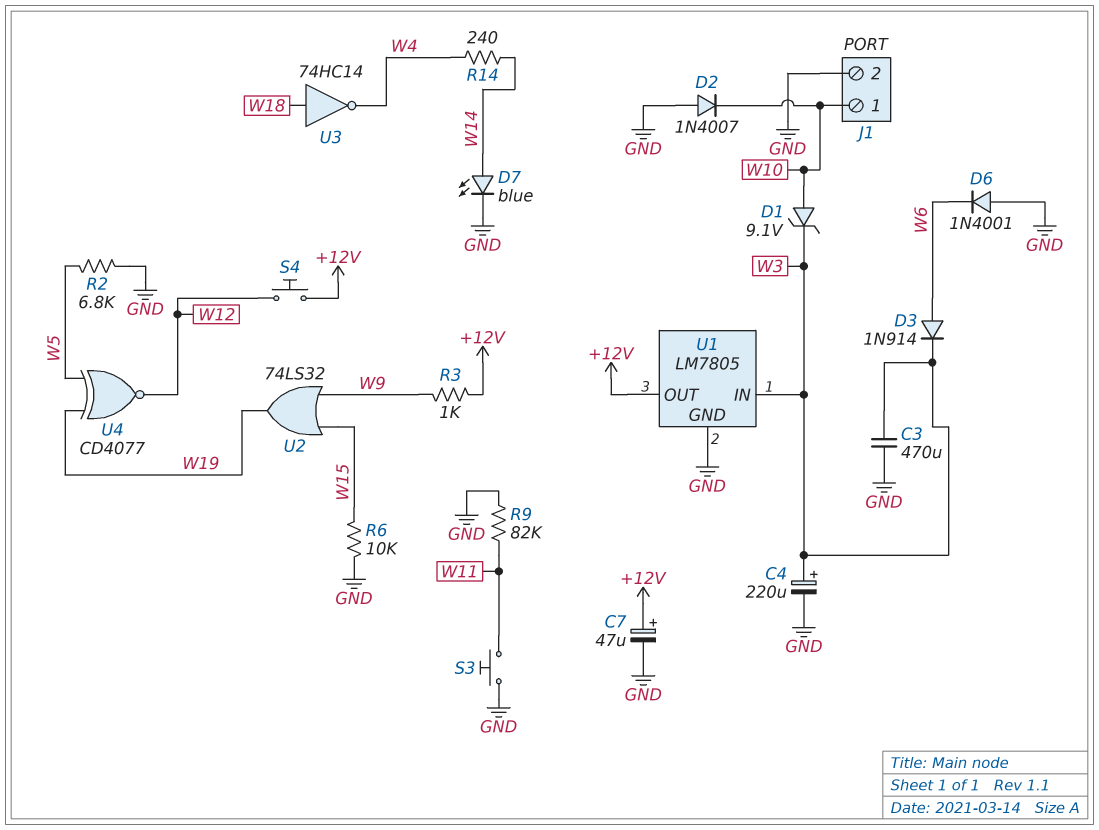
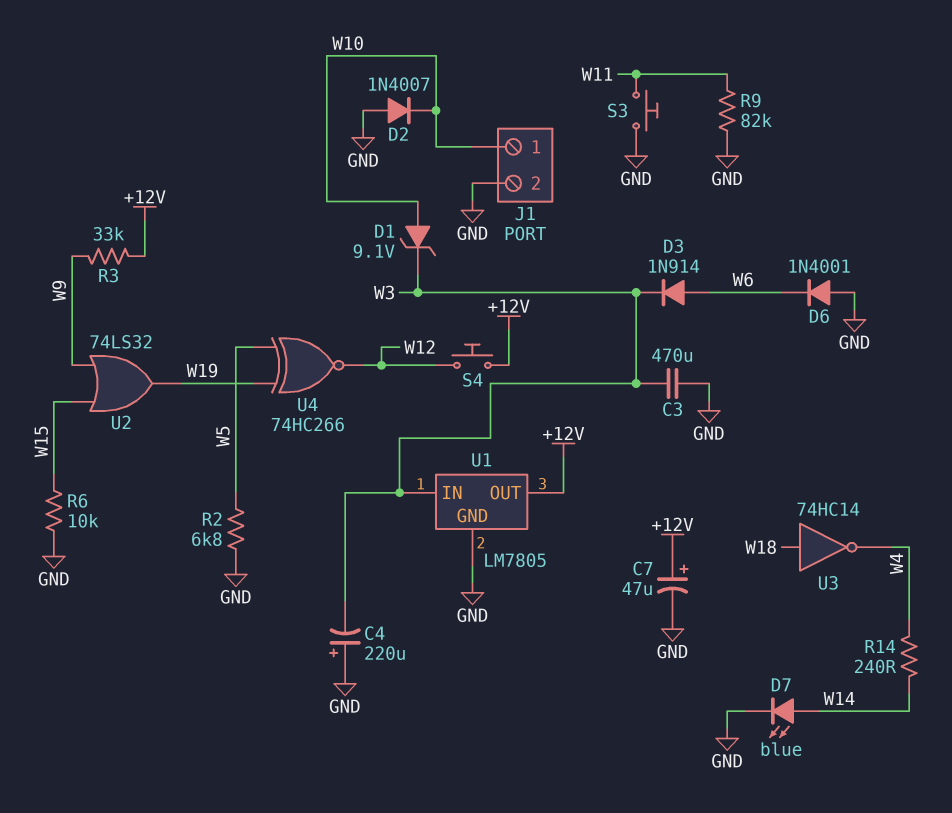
C4: 220uF (plus W3, minus GND) -> 220uF (plus GND, minus W3)
R3: 1k (+12V, W9) -> 33k (+12V, W9)
U4: XNOR CD4077 (in W5, in W19, out W12) -> XNOR 74HC266 (in W5, in W19, out W12)

